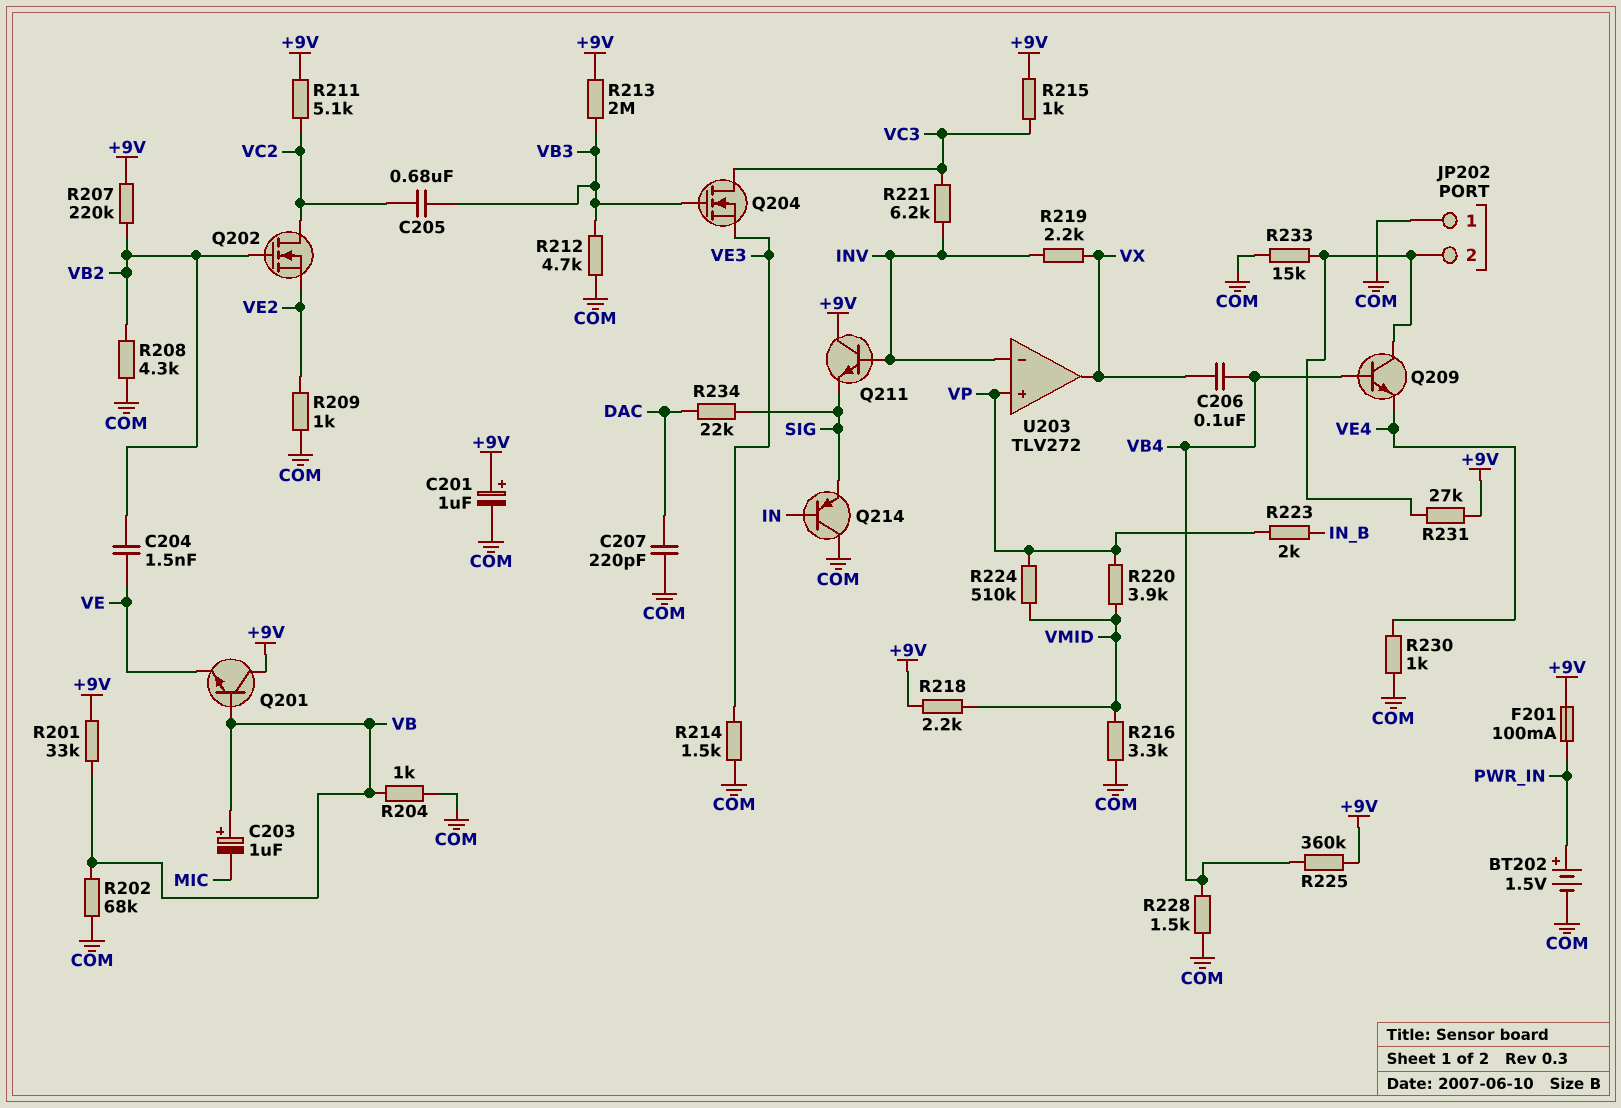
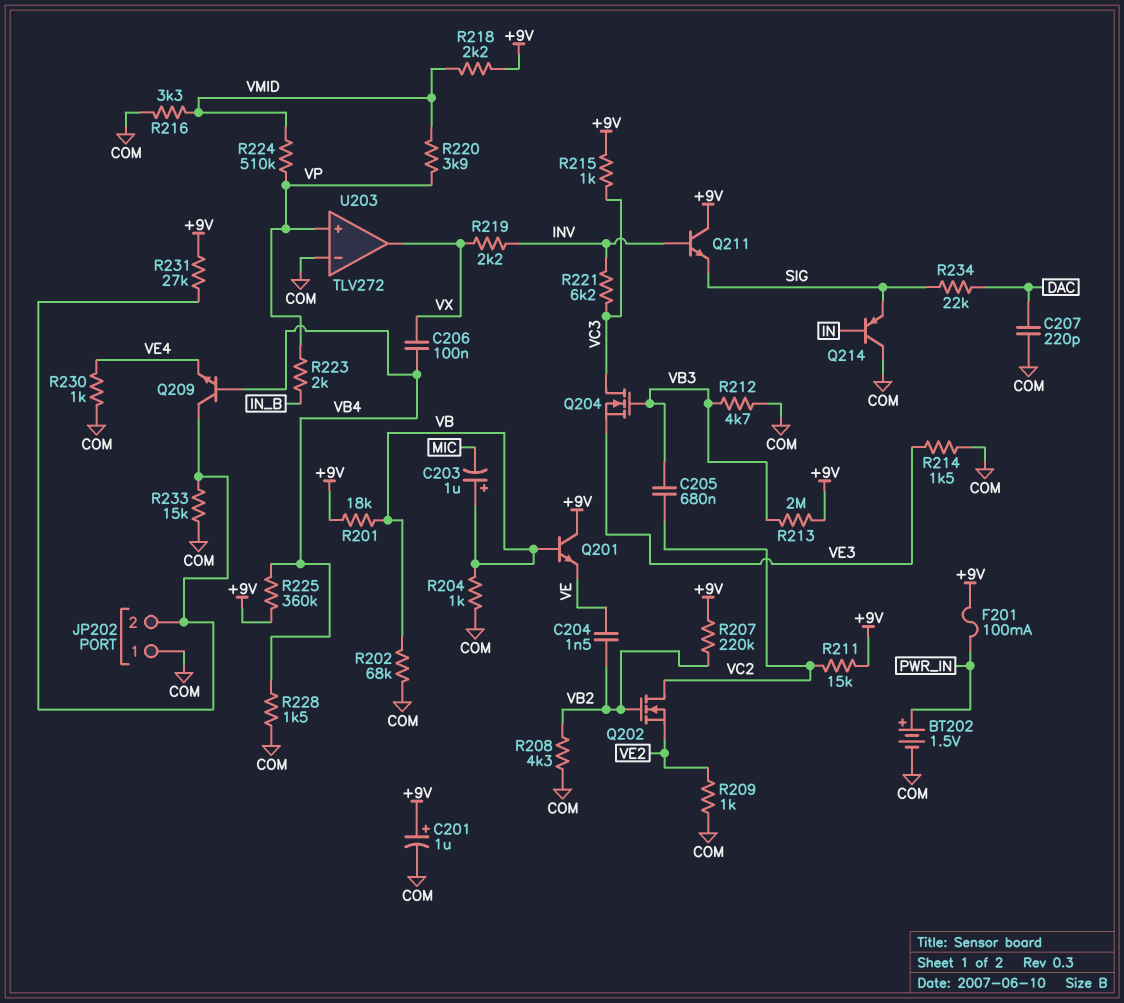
R201: 33k (+9V, VB) -> 18k (+9V, VB)
R211: 5.1k (+9V, VC2) -> 15k (+9V, VC2)
U203 pin in-: INV -> COM

